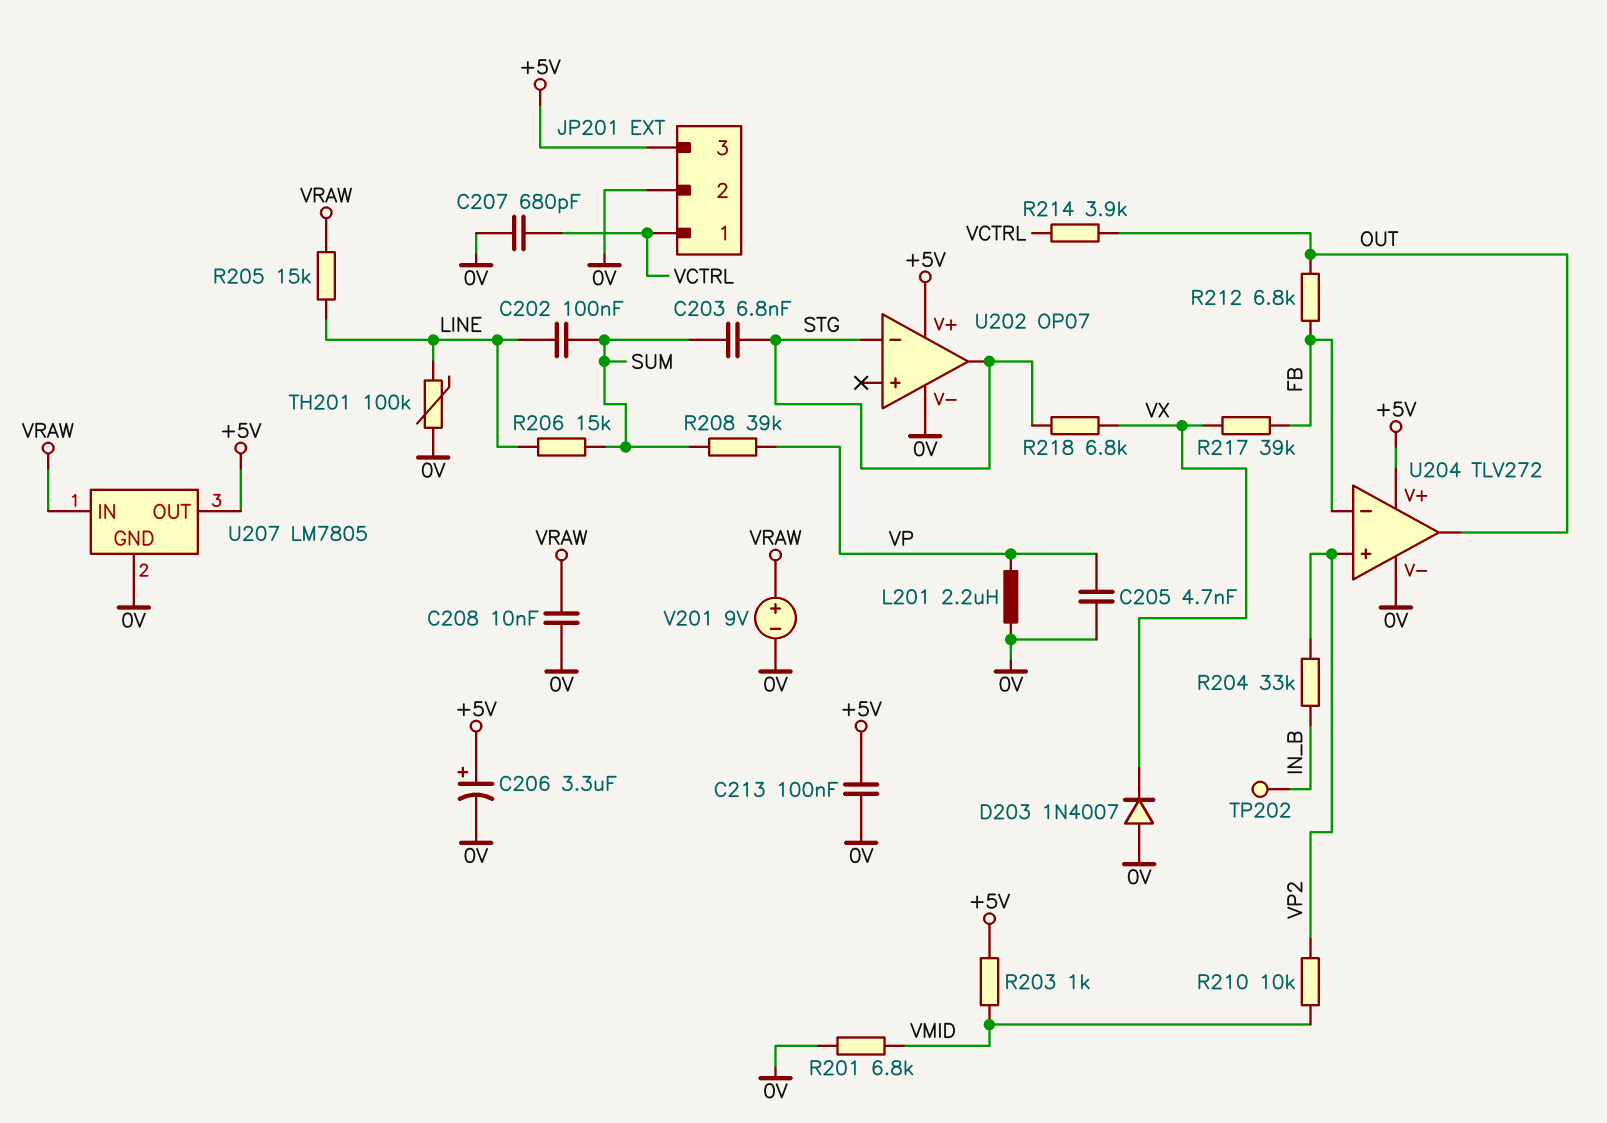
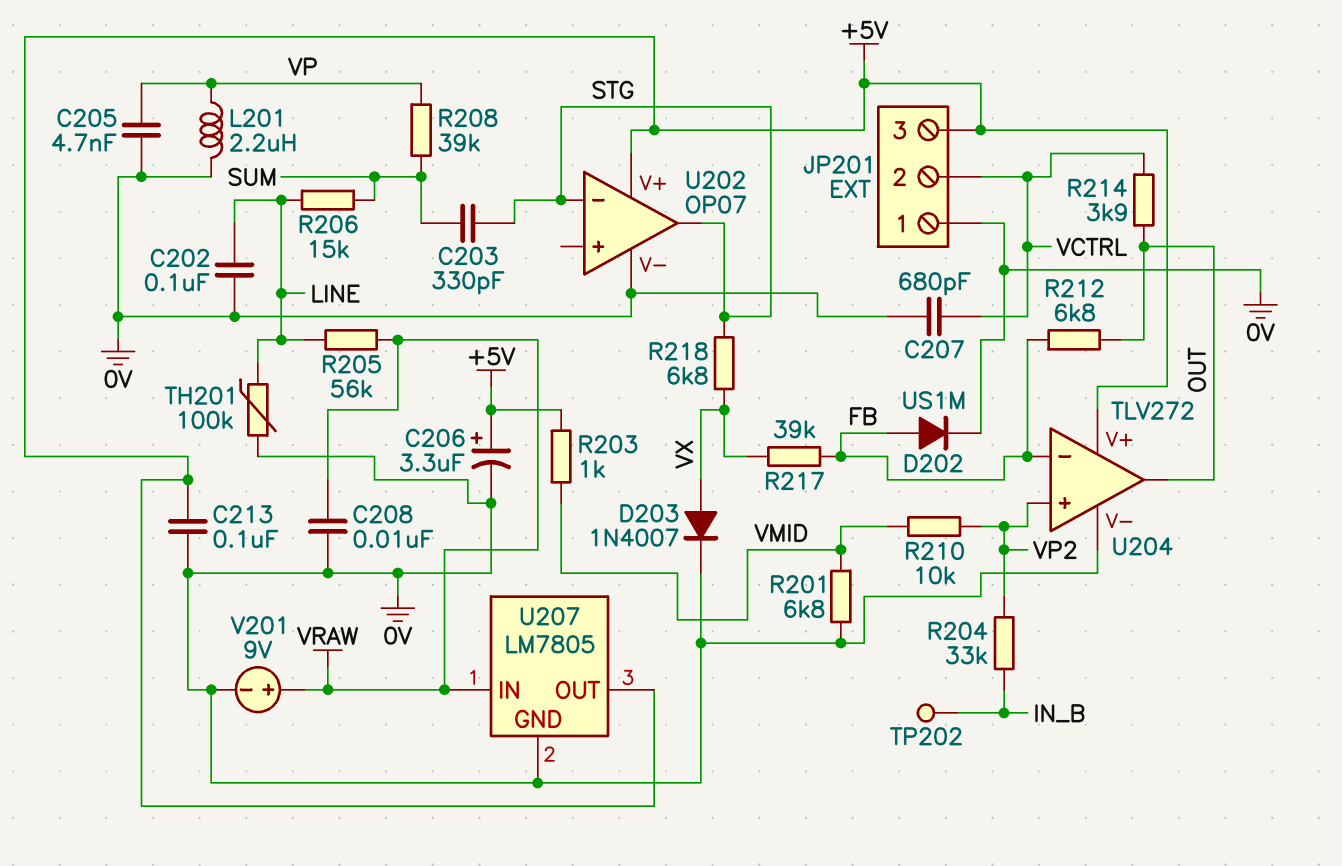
C202: 100nF (LINE, SUM) -> 100nF (0V, LINE)
C203: 6.8nF (STG, SUM) -> 330pF (STG, SUM)
D202: none -> diode US1M (A FB, K 0V)
D203: diode 1N4007 (A 0V, K VX) -> diode 1N4007 (A VX, K 0V)
JP201 pin 1: VCTRL -> 0V
JP201 pin 2: 0V -> VCTRL
R205: 15k (LINE, VRAW) -> 56k (LINE, VRAW)

